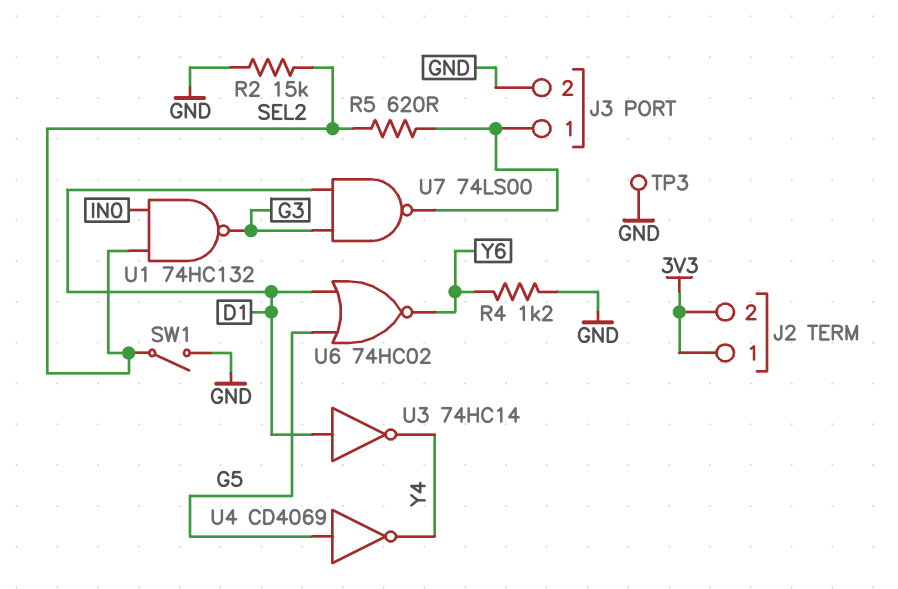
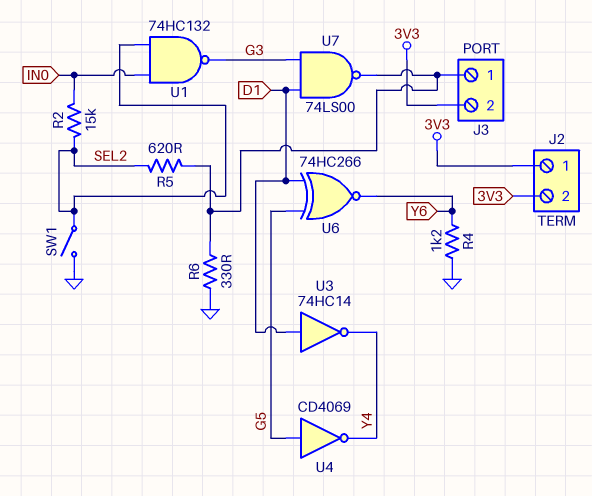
J3 pin 2: GND -> 3V3
R2: 15k (GND, SEL2) -> 15k (IN0, SEL2)
R6: none -> 330 (GND, J3/1)
TP3: test point (GND) -> none
U6: NOR 74HC02 (in D1, in G5, out Y6) -> XNOR 74HC266 (in D1, in G5, out Y6)

